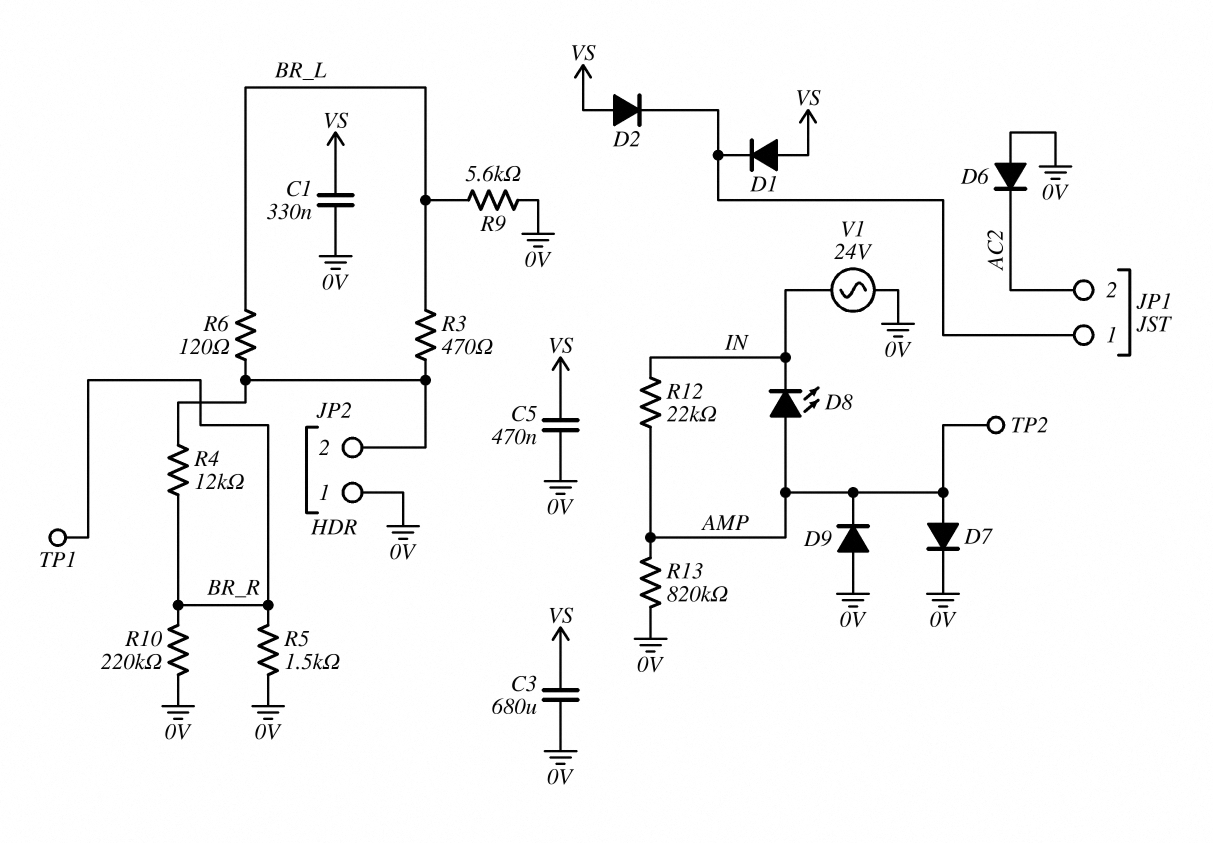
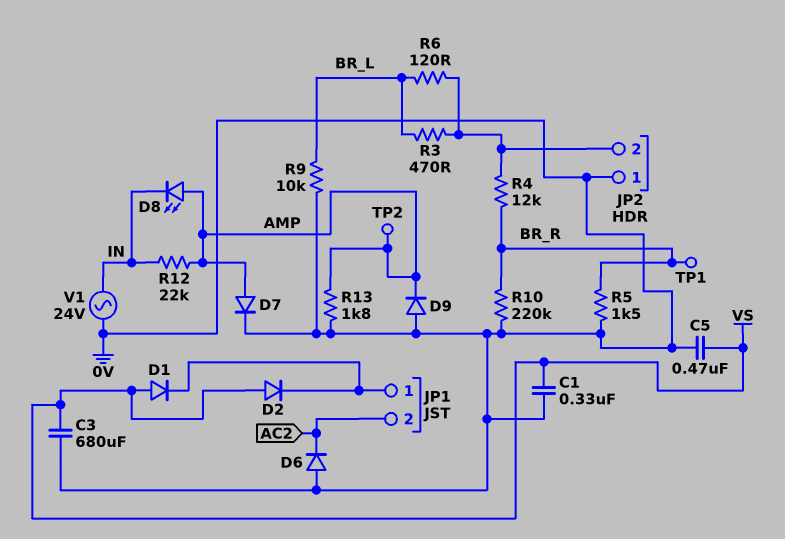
R9: 5.6k (0V, BR_L) -> 10k (0V, BR_L)
R13: 820k (0V, AMP) -> 1.8k (0V, AMP)

